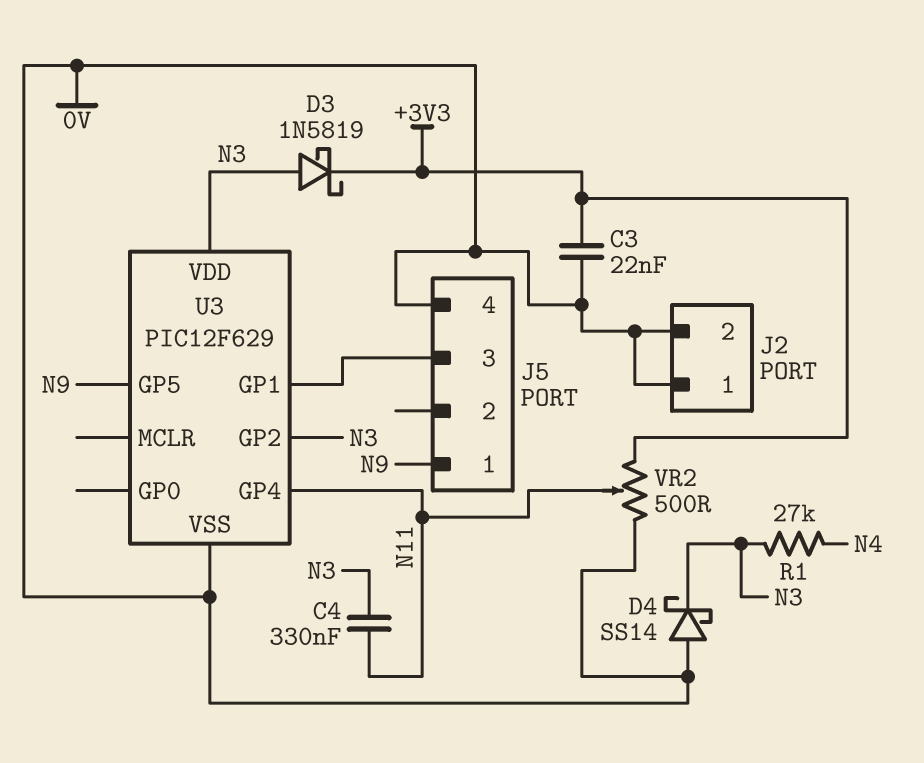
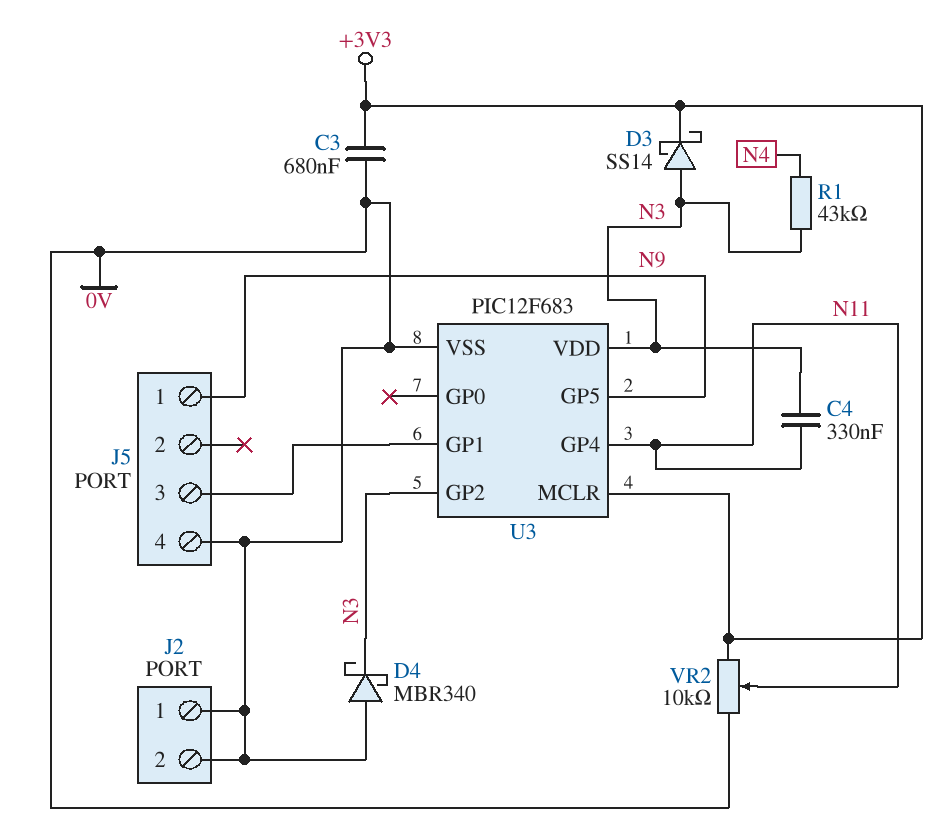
C3: 22nF (+3V3, 0V) -> 680nF (+3V3, 0V)
D3: schottky 1N5819 (A N3, K +3V3) -> schottky SS14 (A N3, K +3V3)
D4: schottky SS14 (A 0V, K N3) -> schottky MBR340 (A 0V, K N3)
R1: 27k (N3, N4) -> 43k (N3, N4)
U3: PIC12F629 -> PIC12F683
U3 pin MCLR: none -> +3V3
VR2: 500 (+3V3, 0V, wiper N11) -> 10k (+3V3, 0V, wiper N11)

